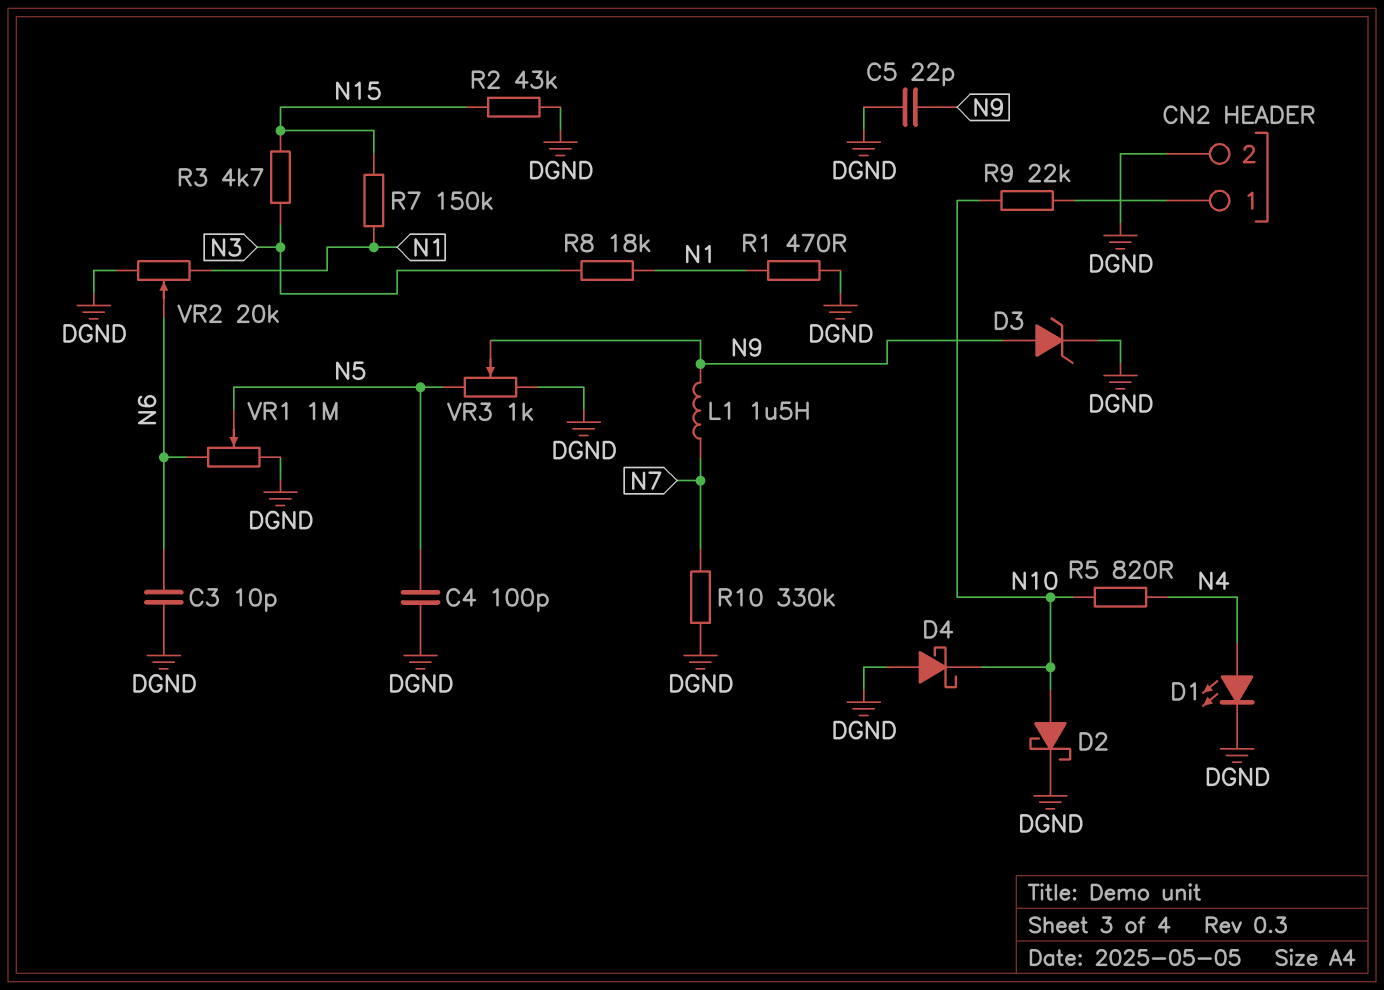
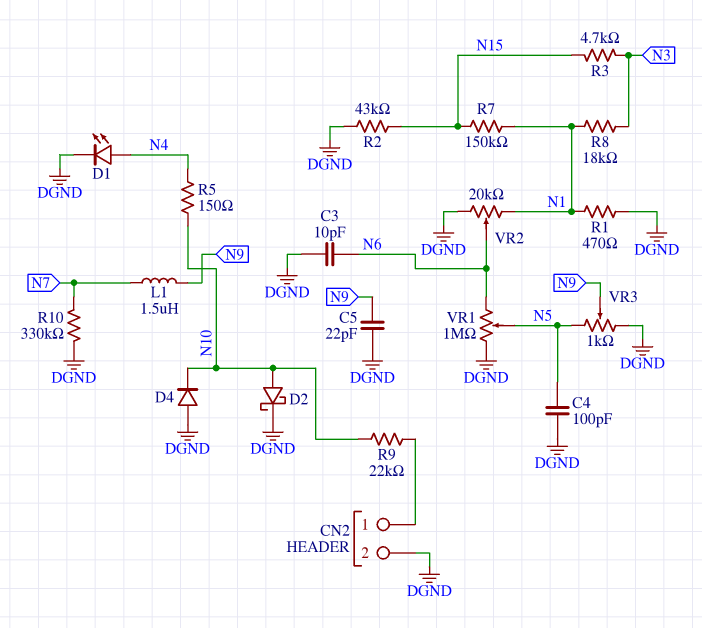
D3: zener (A N9, K DGND) -> none
D4: schottky (A DGND, K N10) -> diode (A DGND, K N10)
R5: 820 (N4, N10) -> 150 (N4, N10)

